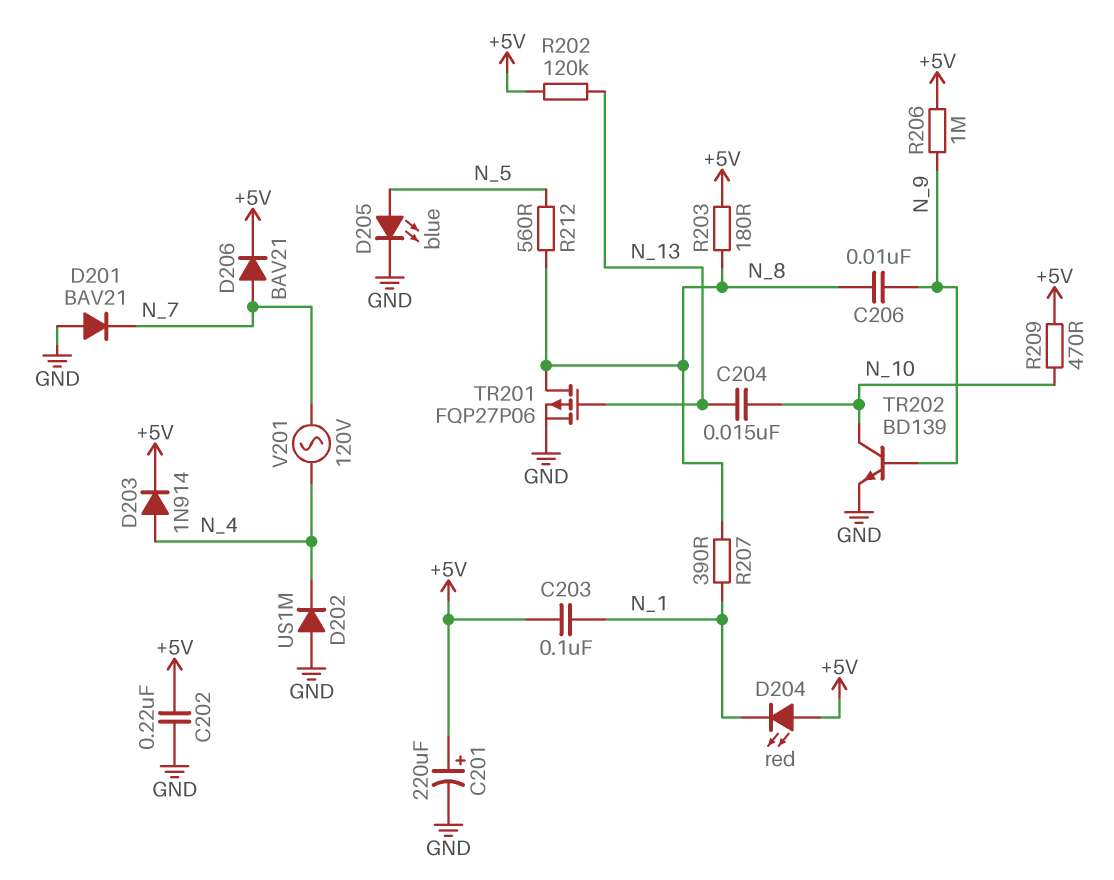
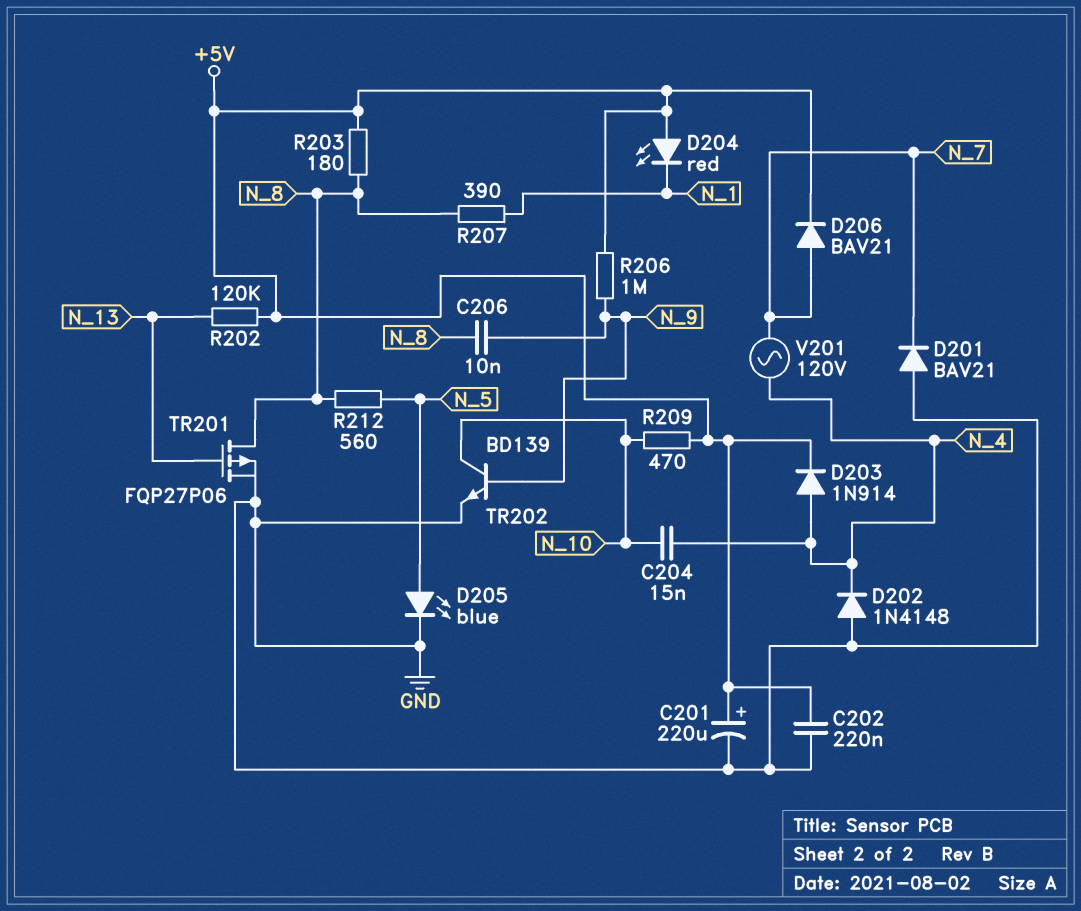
C203: 100nF (+5V, N_1) -> none
C204: 15nF (N_10, N_13) -> 15nF (N_4, N_10)
D202: diode US1M (A GND, K N_4) -> diode 1N4148 (A GND, K N_4)

